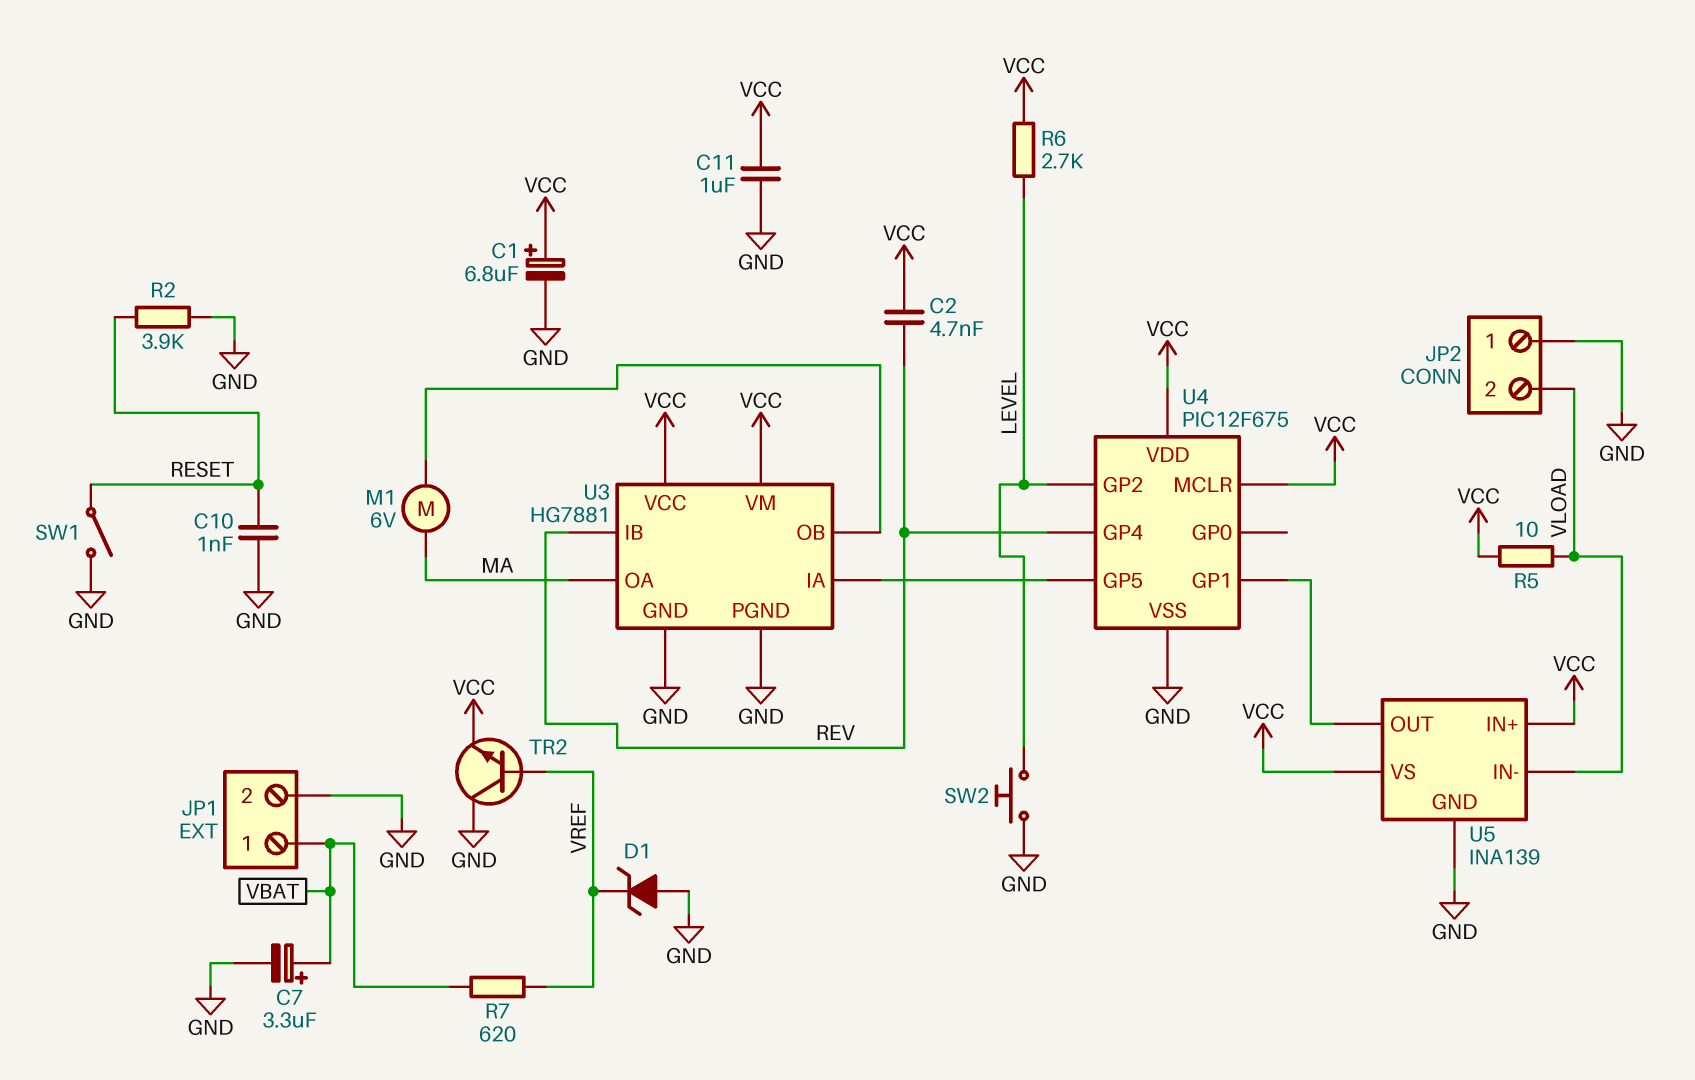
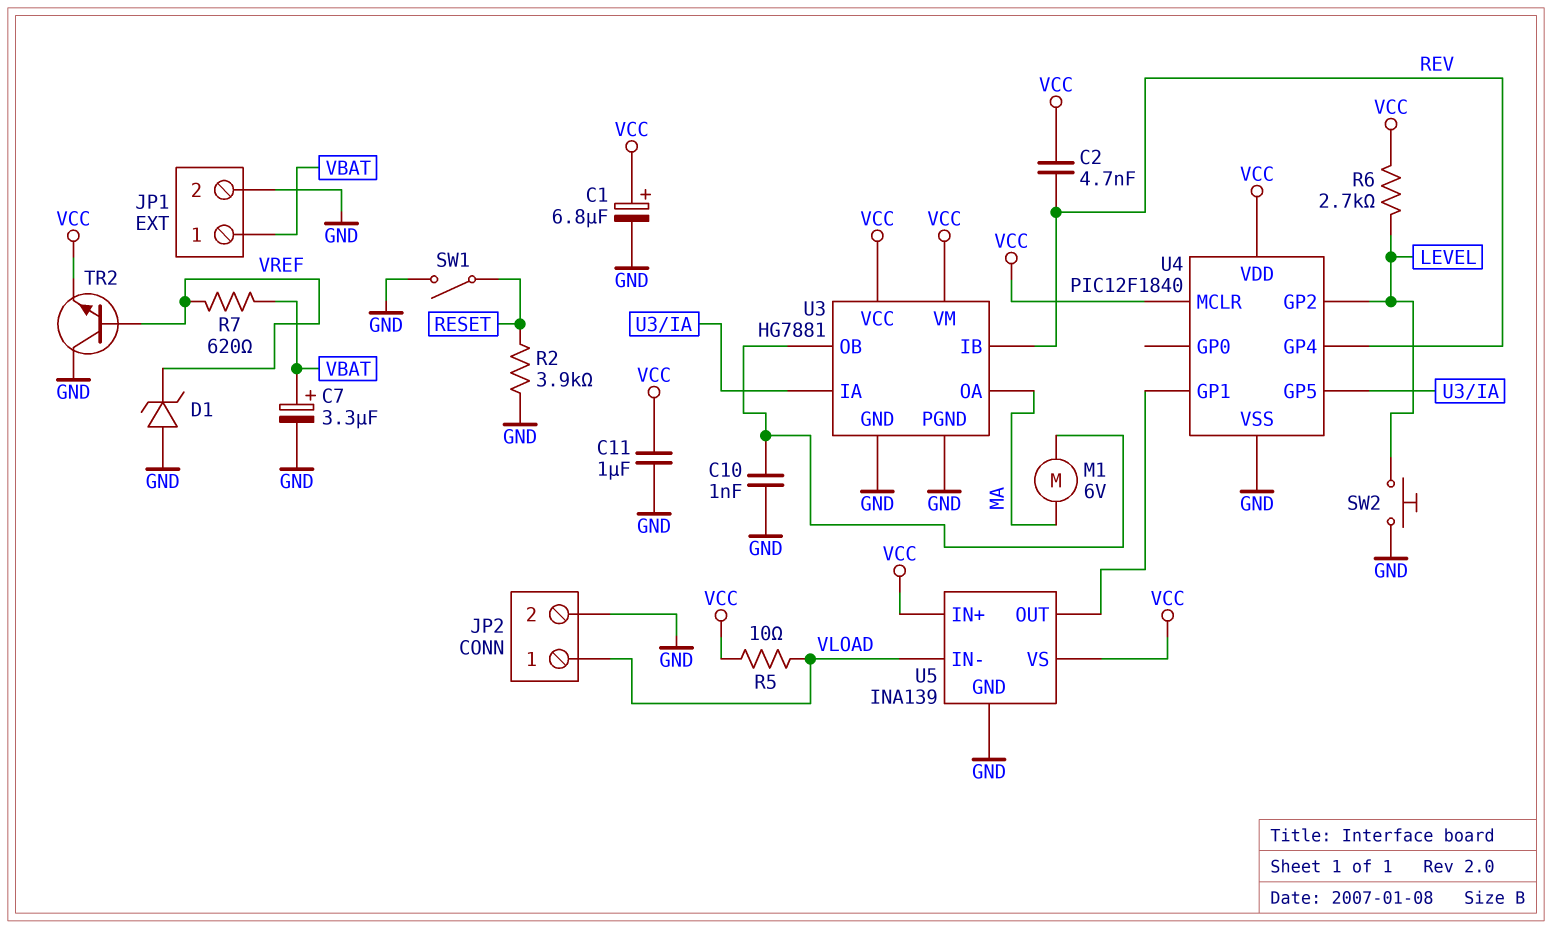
C10: 1nF (GND, RESET) -> 1nF (GND, U3/OB)
JP2 pin 1: GND -> VLOAD
JP2 pin 2: VLOAD -> GND
U4: PIC12F675 -> PIC12F1840

